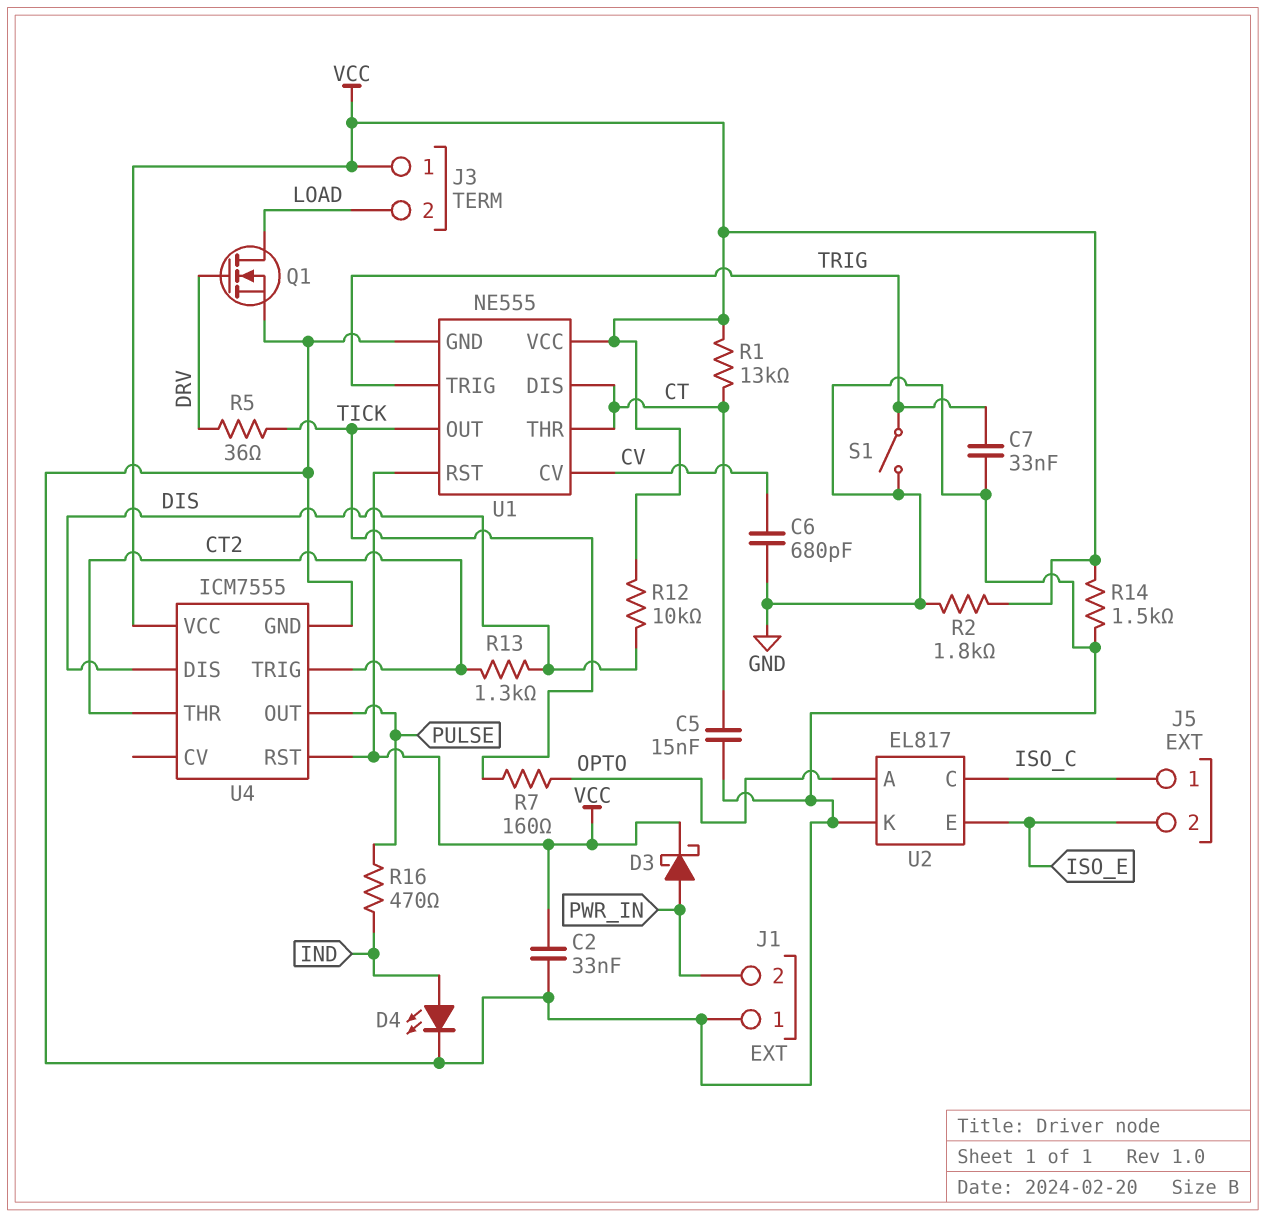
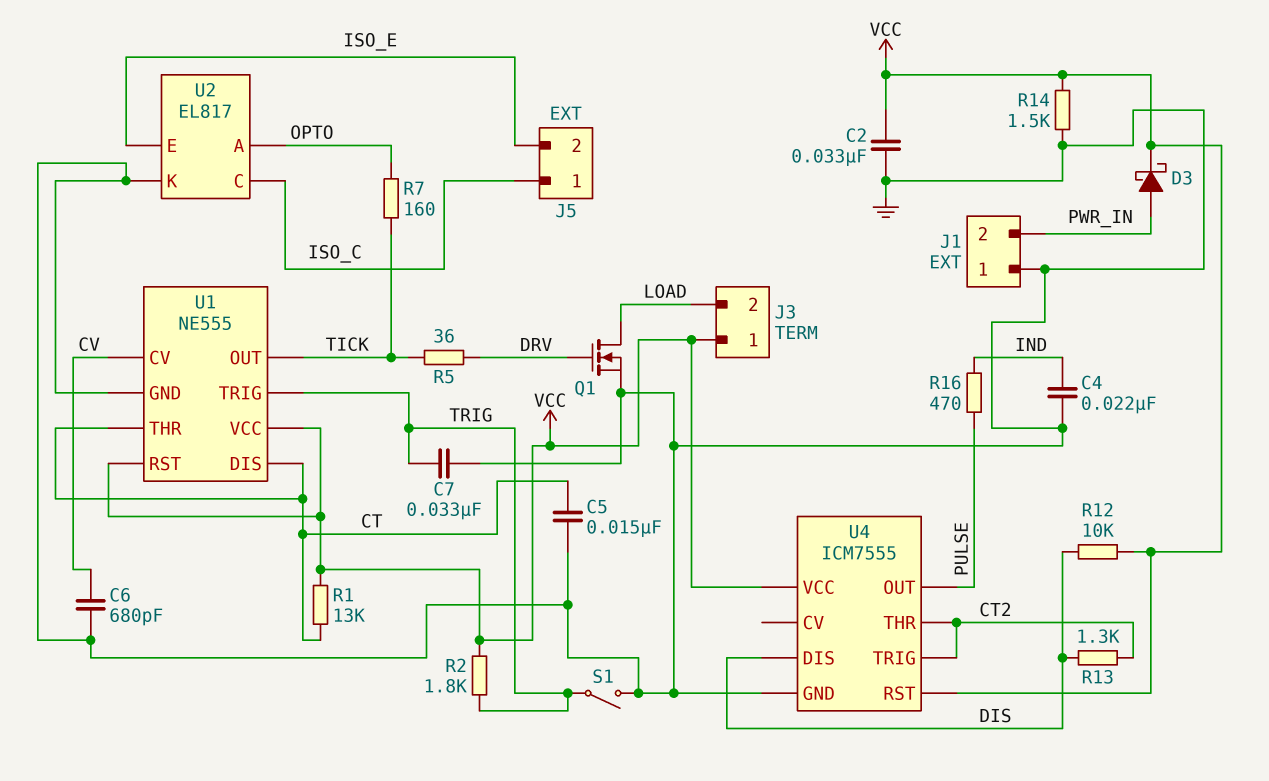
C4: none -> 22nF (GND, IND)
D4: LED (A IND, K GND) -> none
R2: 1.8k (GND, VCC) -> 1.8k (TRIG, VCC)

